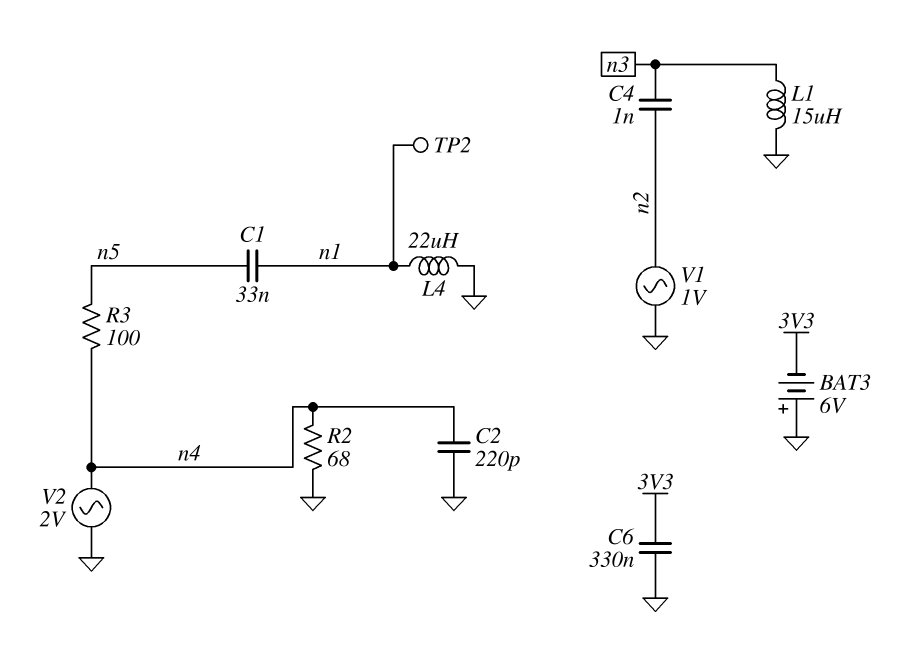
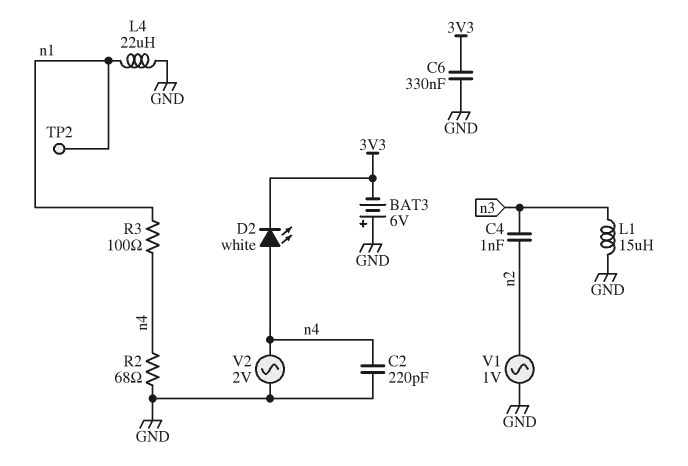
C1: 33nF (n1, n5) -> none
D2: none -> LED white (A n4, K 3V3)
R3: 100 (n4, n5) -> 100 (n1, n4)

